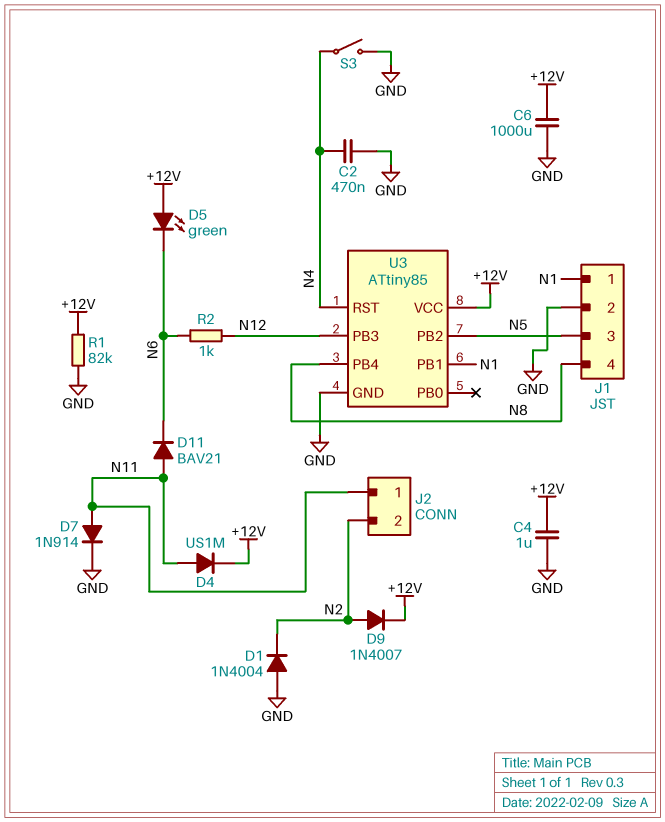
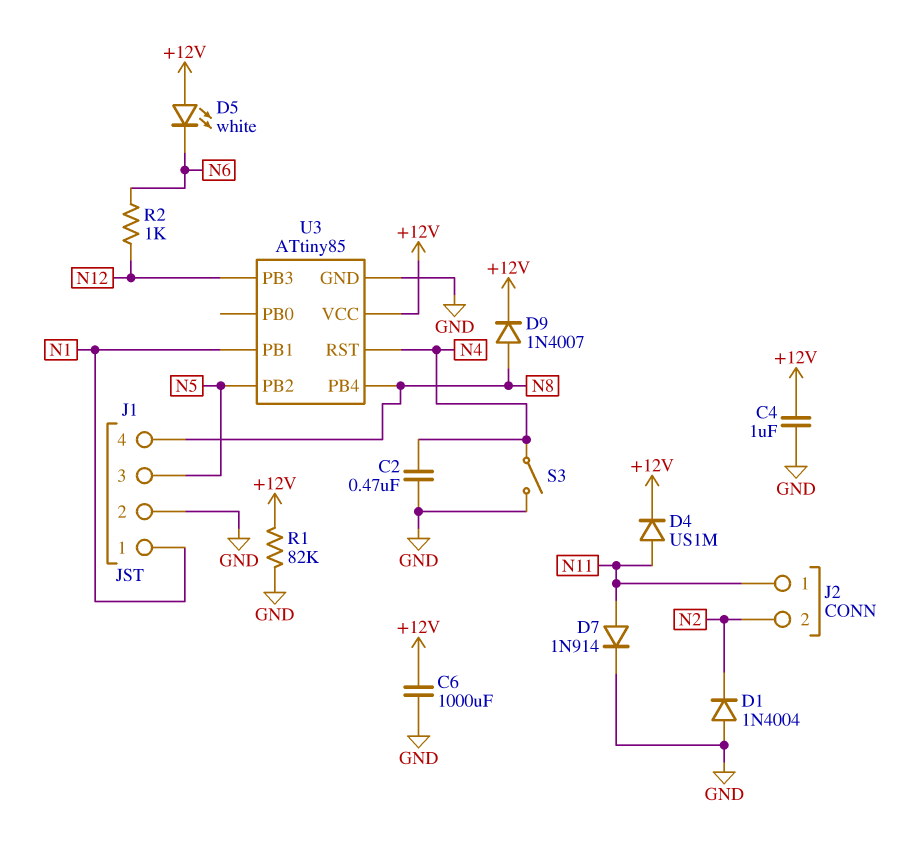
D5: LED green (A +12V, K N6) -> LED white (A +12V, K N6)
D9: diode 1N4007 (A N2, K +12V) -> diode 1N4007 (A N8, K +12V)
D11: diode BAV21 (A N11, K N6) -> none

